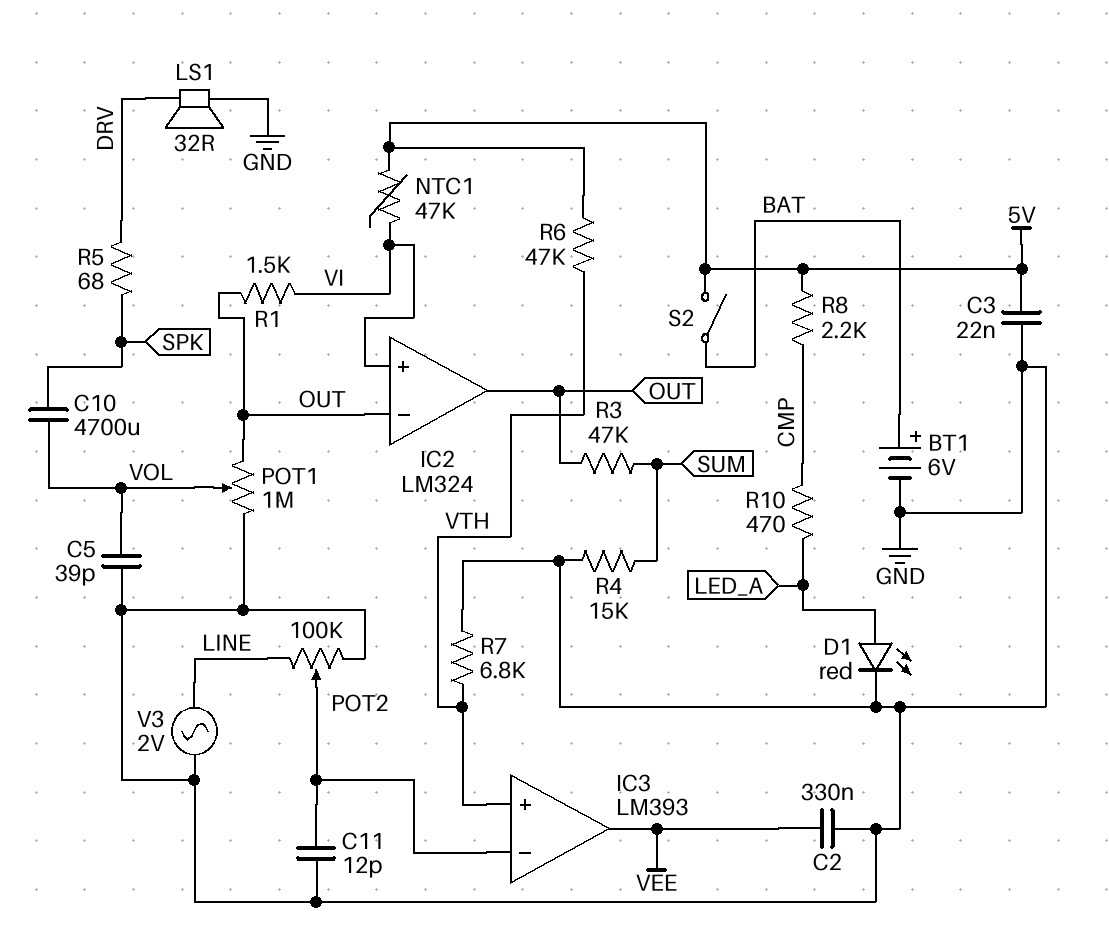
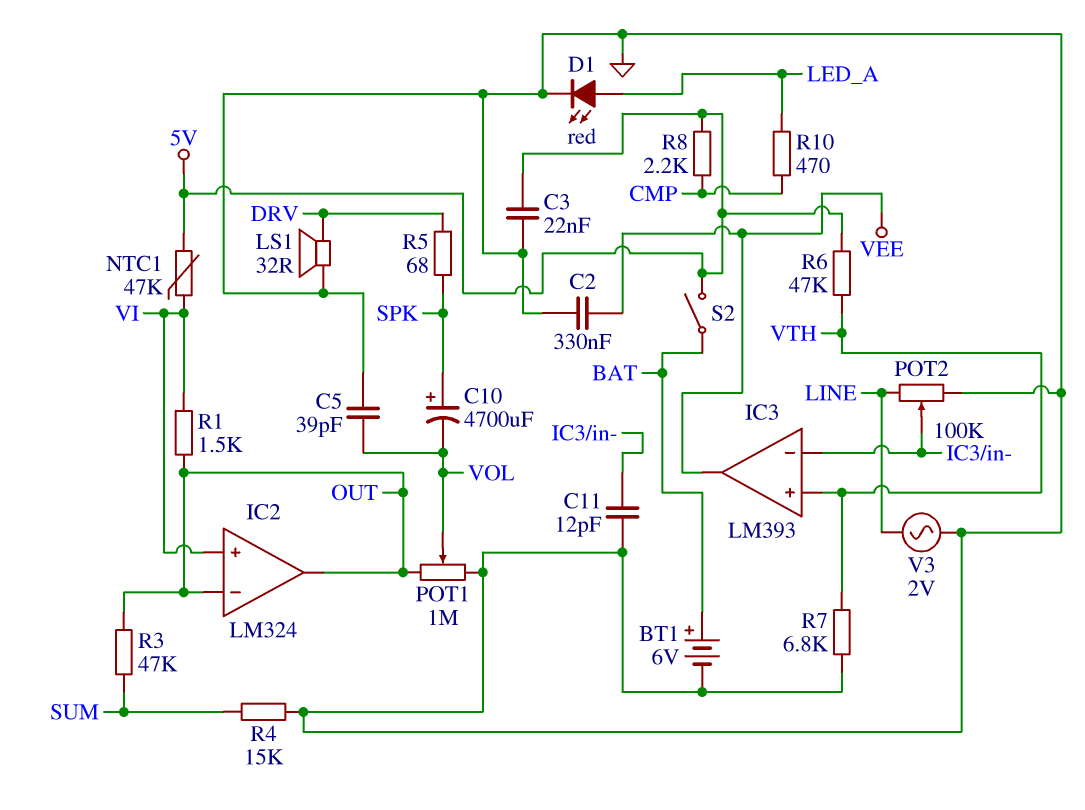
C10: 4700uF (SPK, VOL) -> 4700uF (plus SPK, minus VOL)

